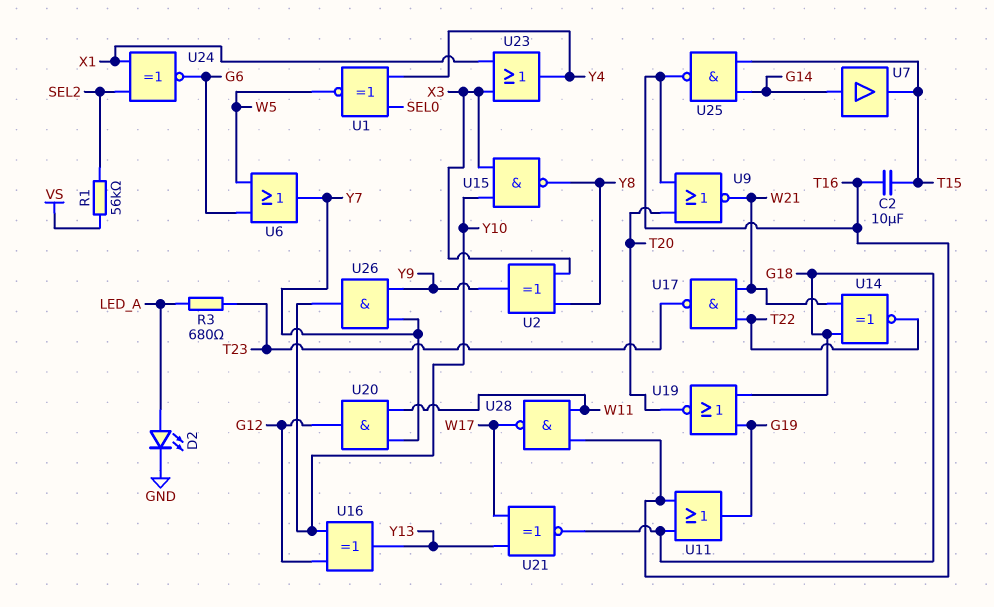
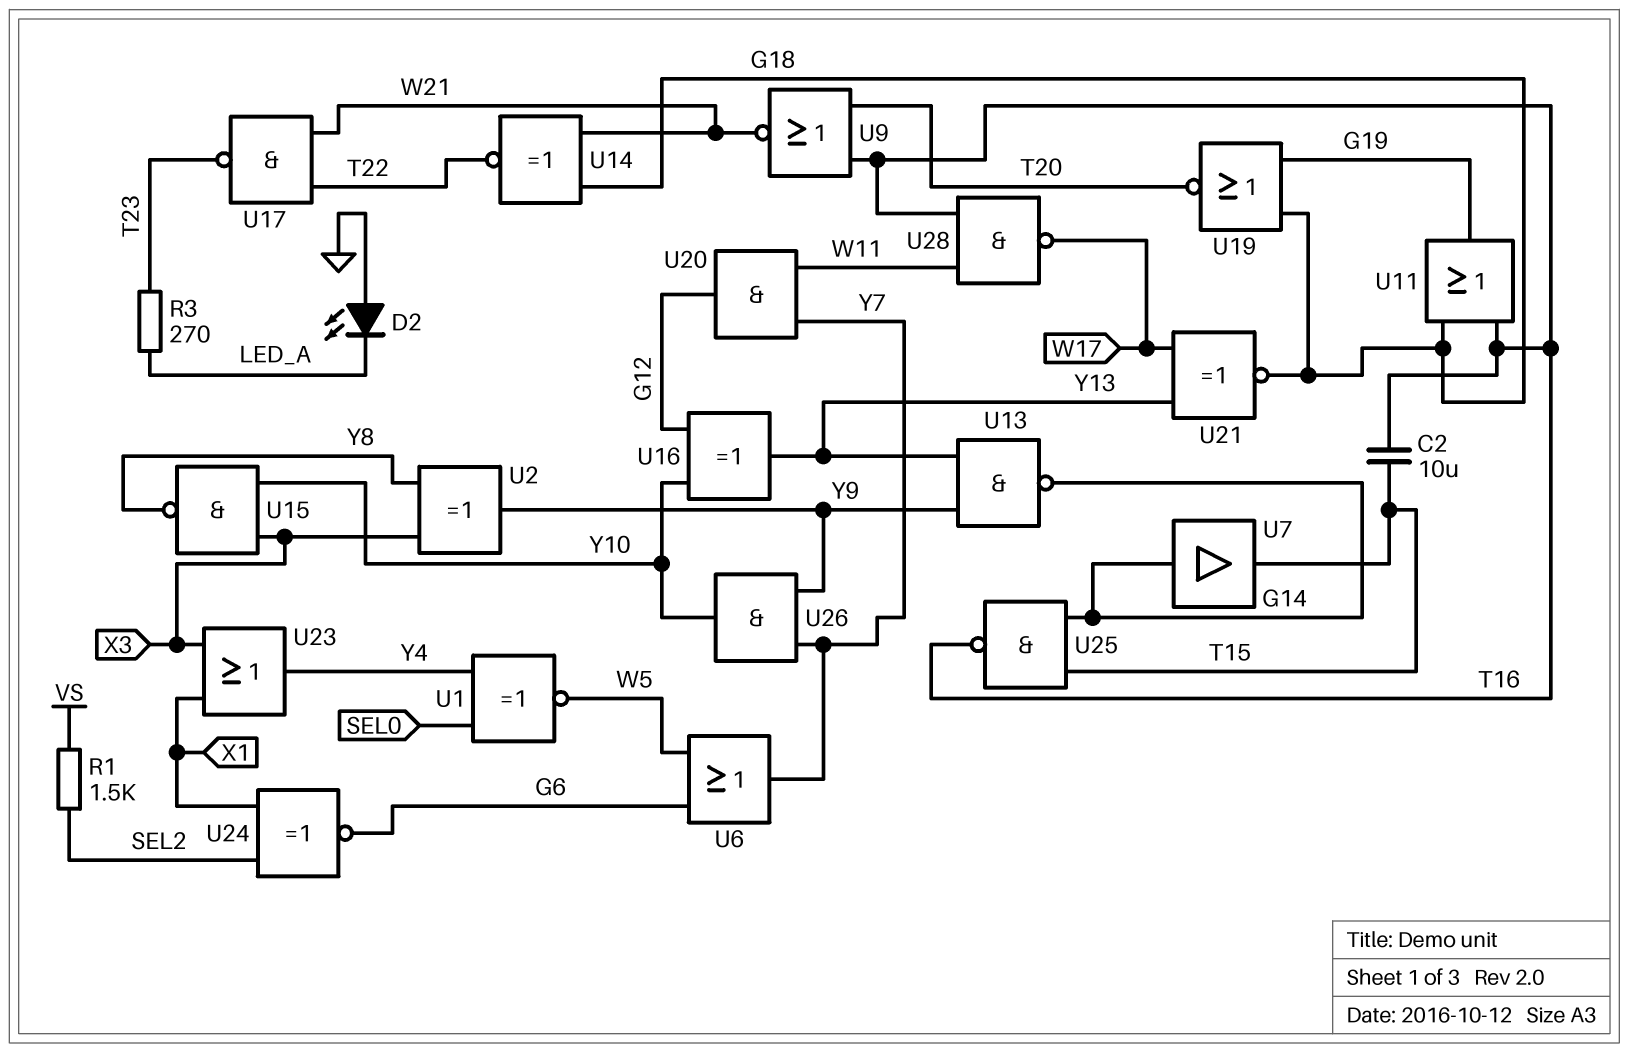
D2: LED (A LED_A, K GND) -> LED (A GND, K LED_A)
R1: 56k (SEL2, VS) -> 1.5k (SEL2, VS)
R3: 680 (LED_A, T23) -> 270 (LED_A, T23)
U13: none -> NAND (in Y9, in Y13, out G14)

